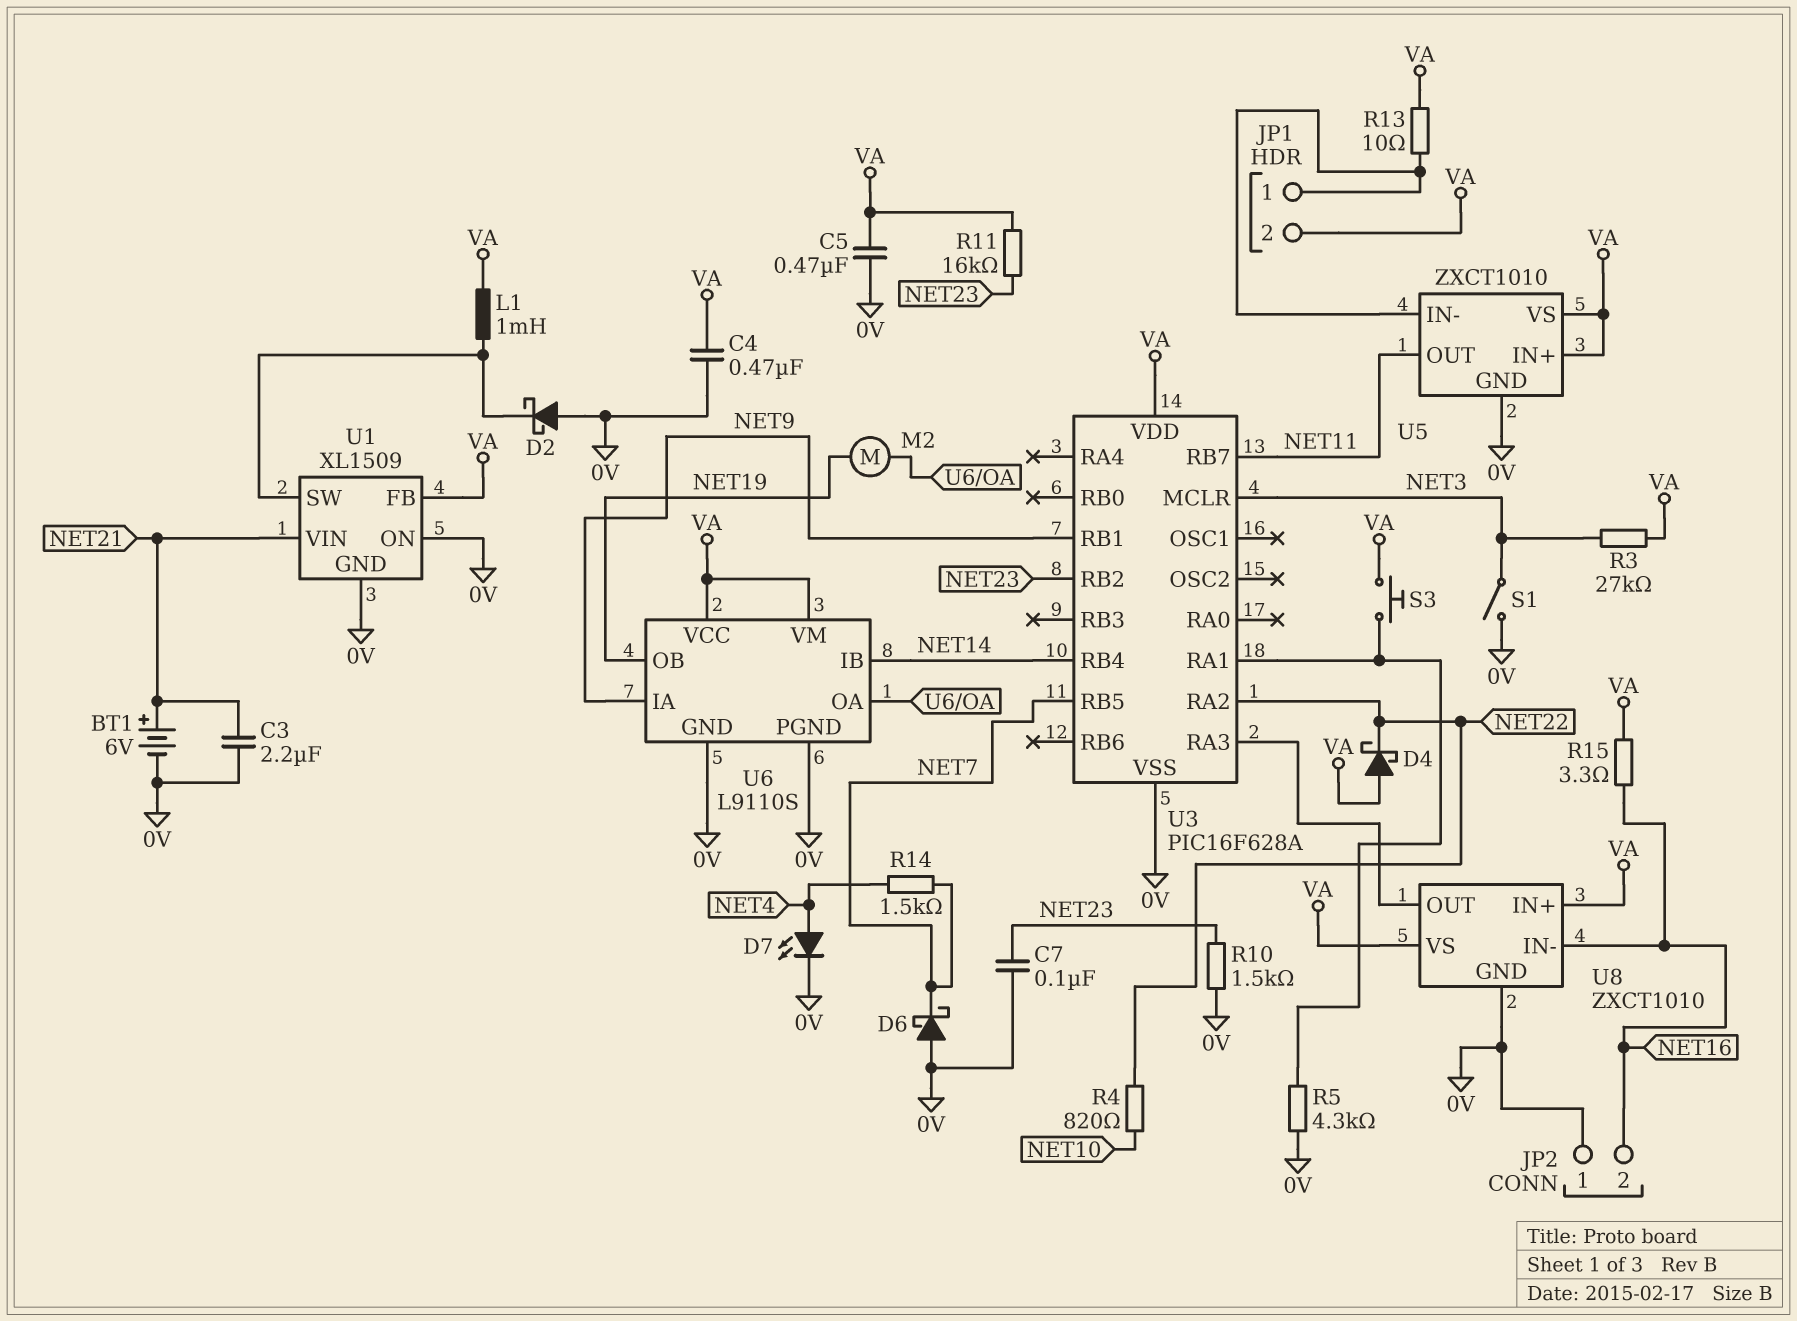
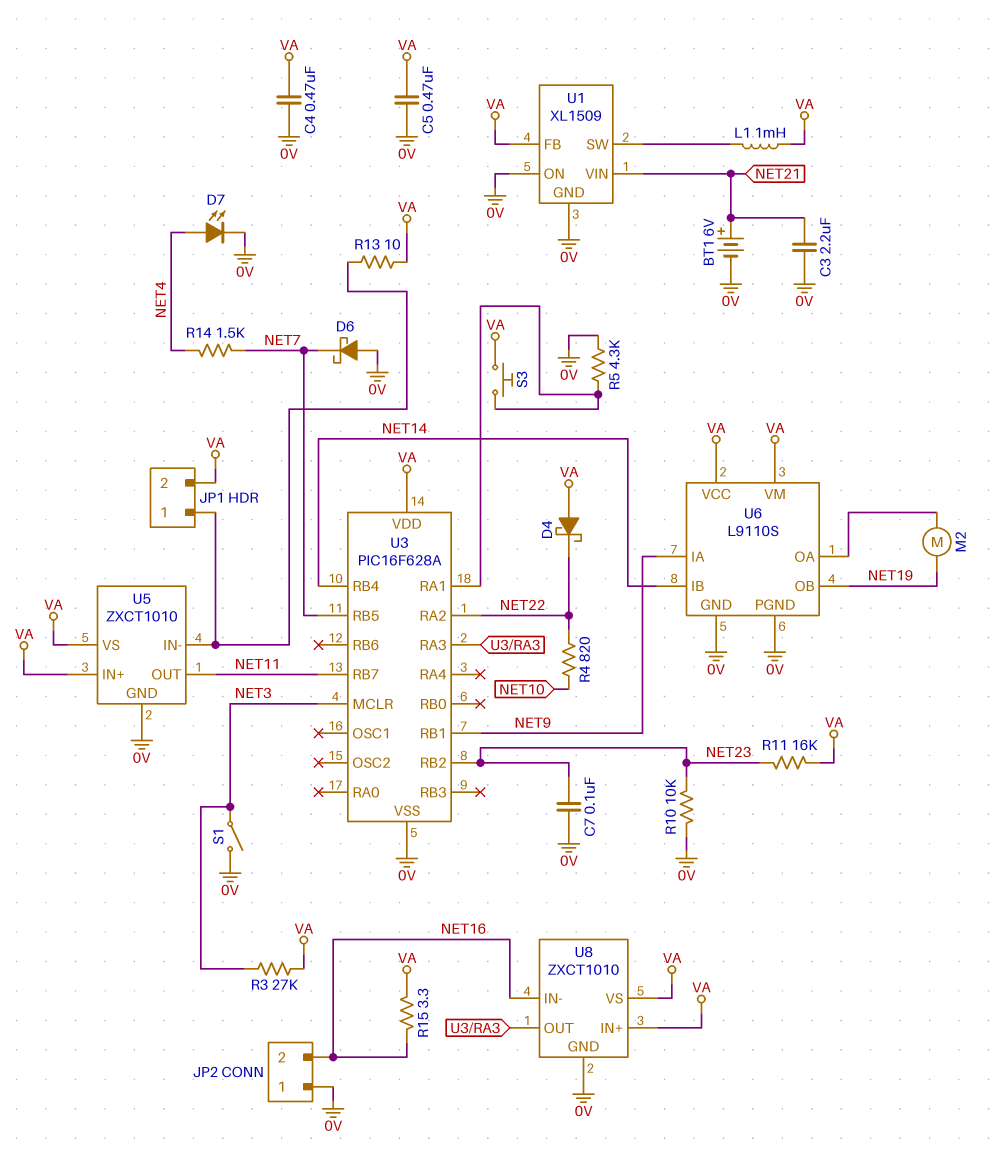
D2: schottky (A 0V, K U1/SW) -> none
R10: 1.5k (0V, NET23) -> 10k (0V, NET23)

